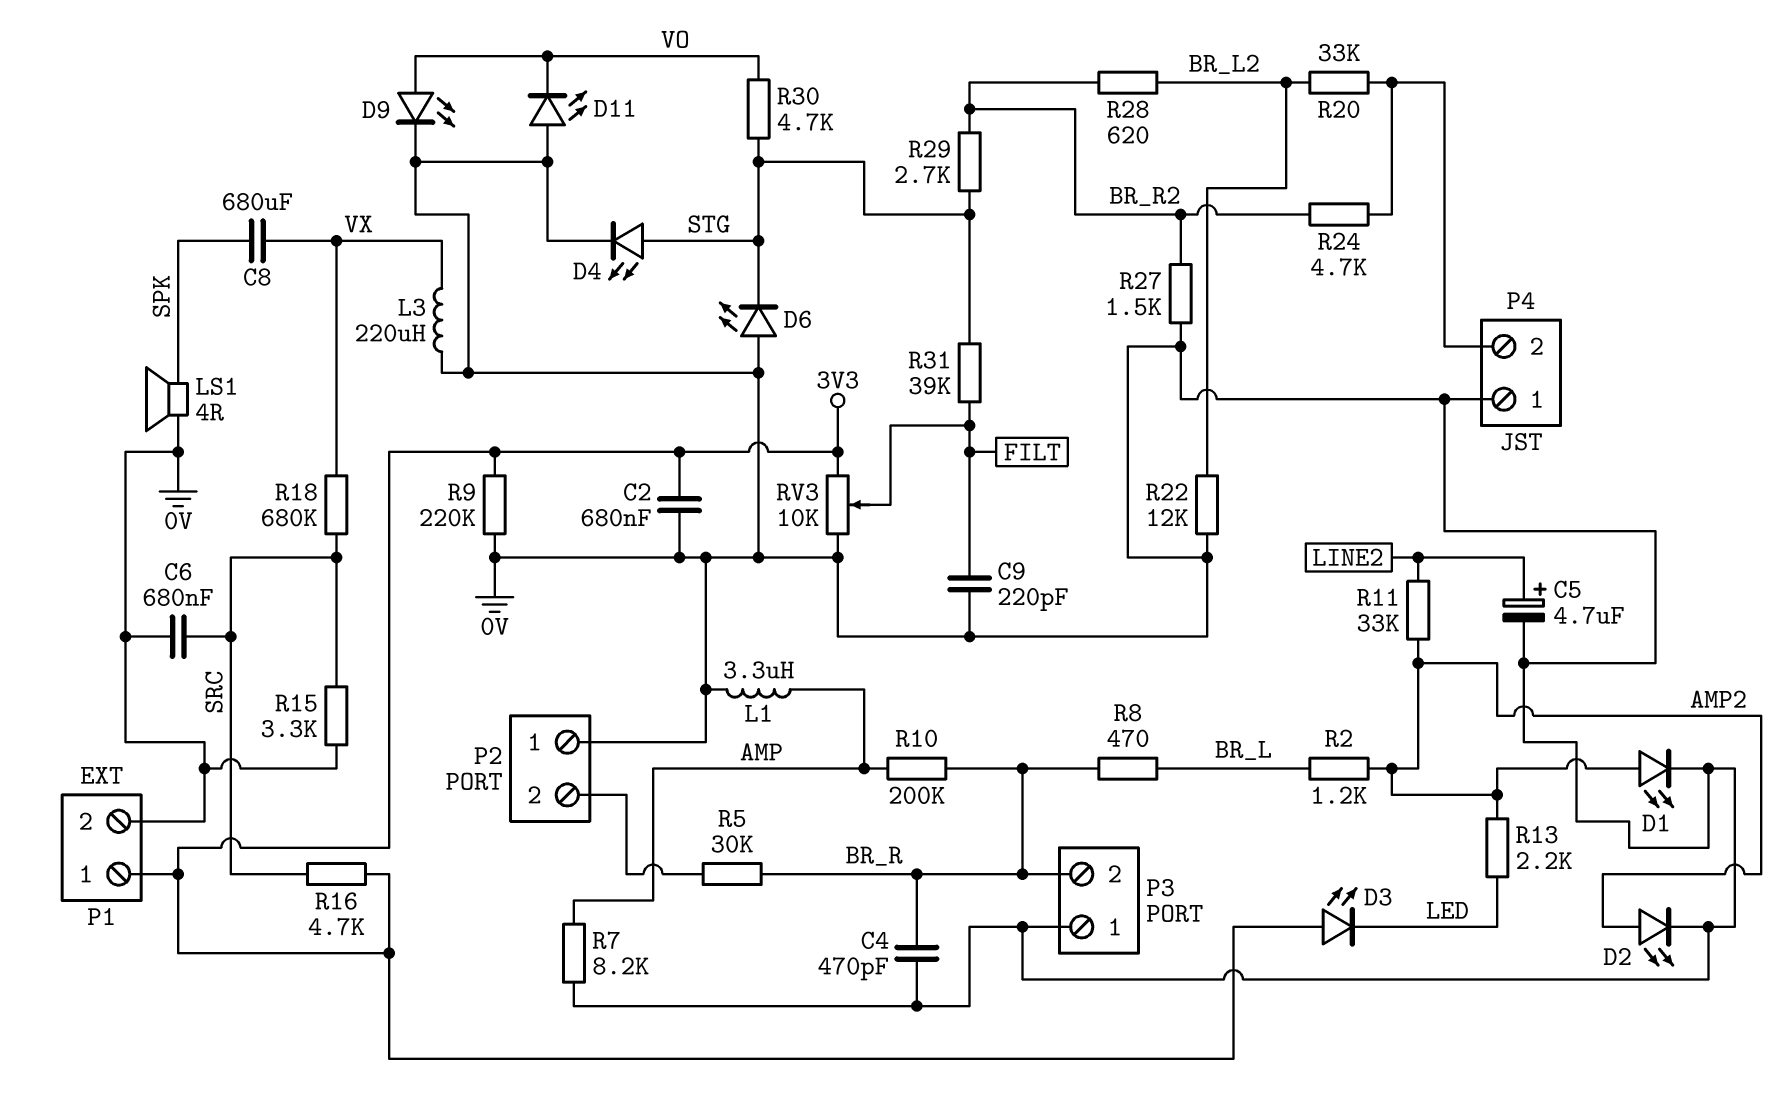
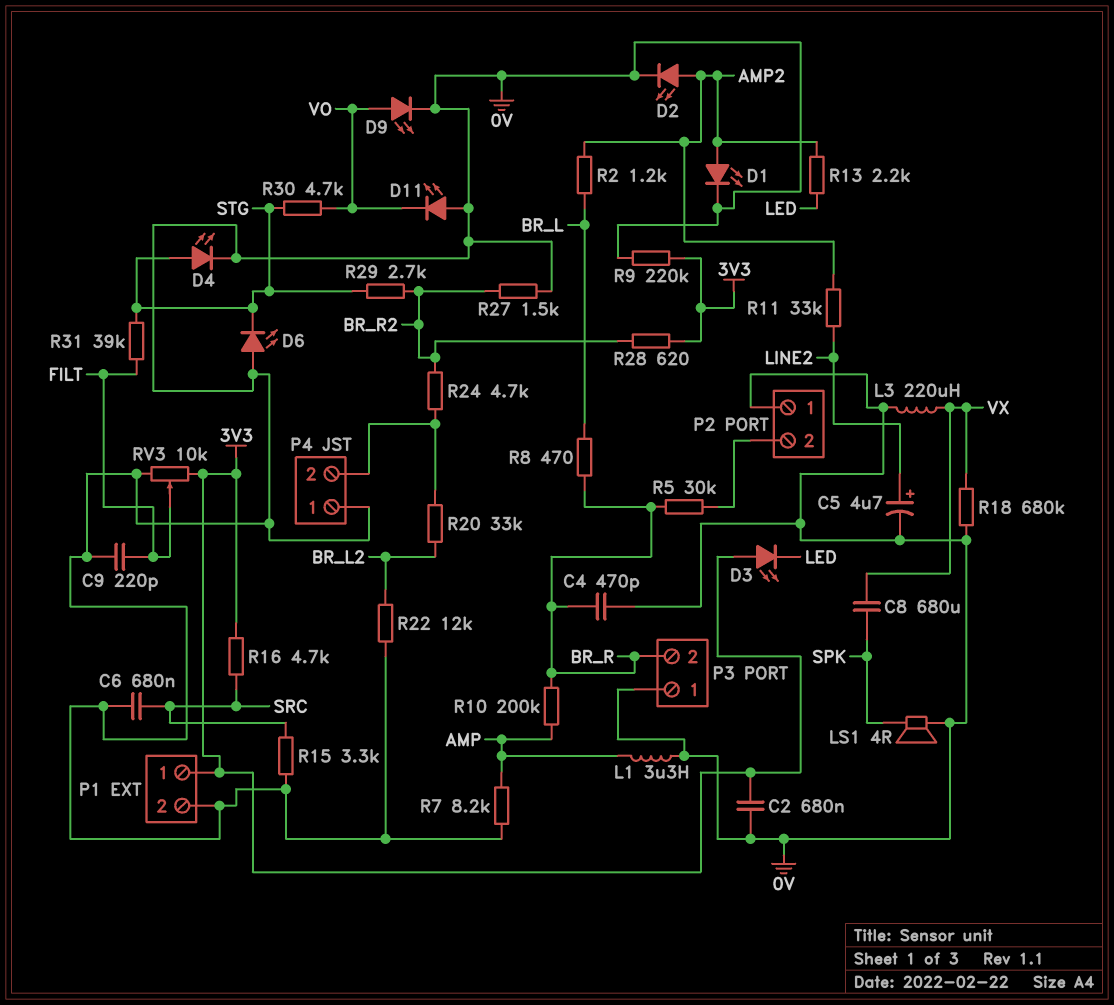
R18: 680k (SRC, VX) -> 680k (0V, VX)
R28: 620 (BR_L2, BR_R2) -> 620 (3V3, BR_R2)

